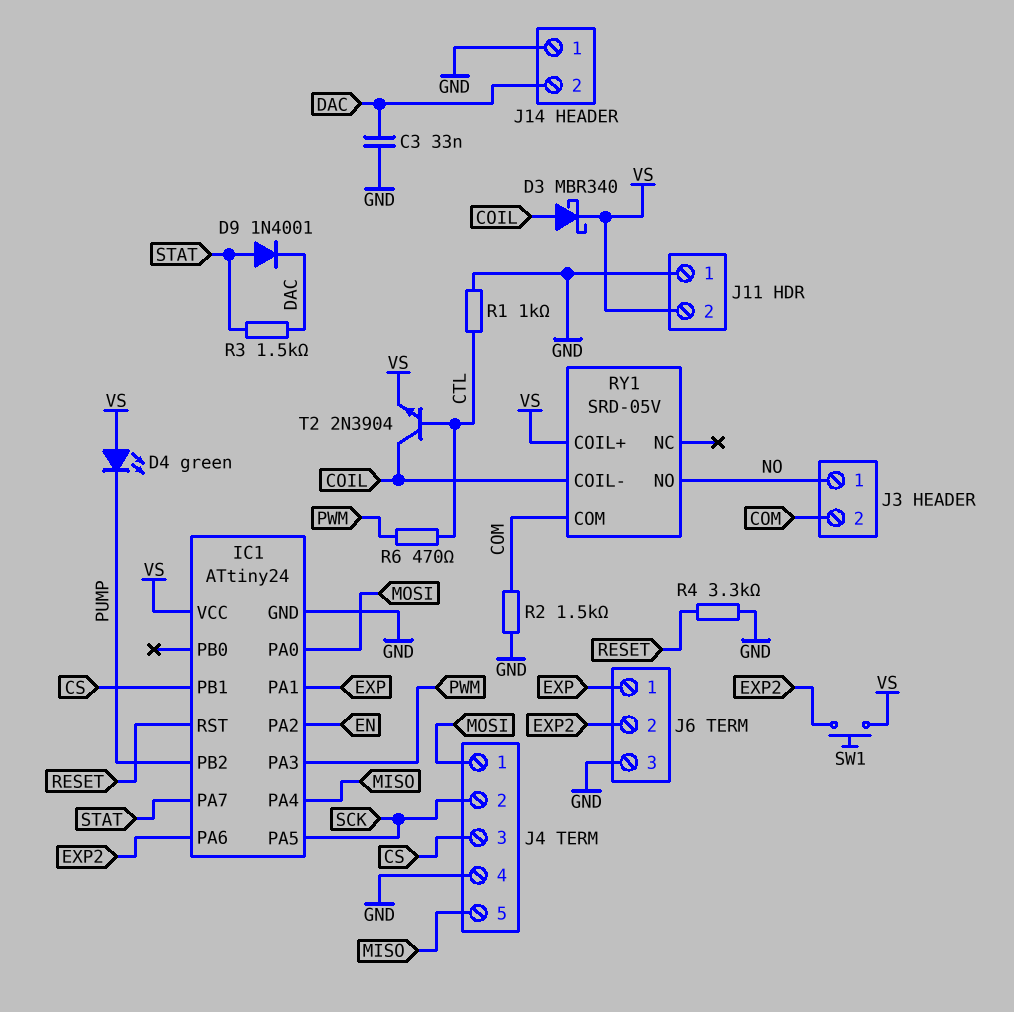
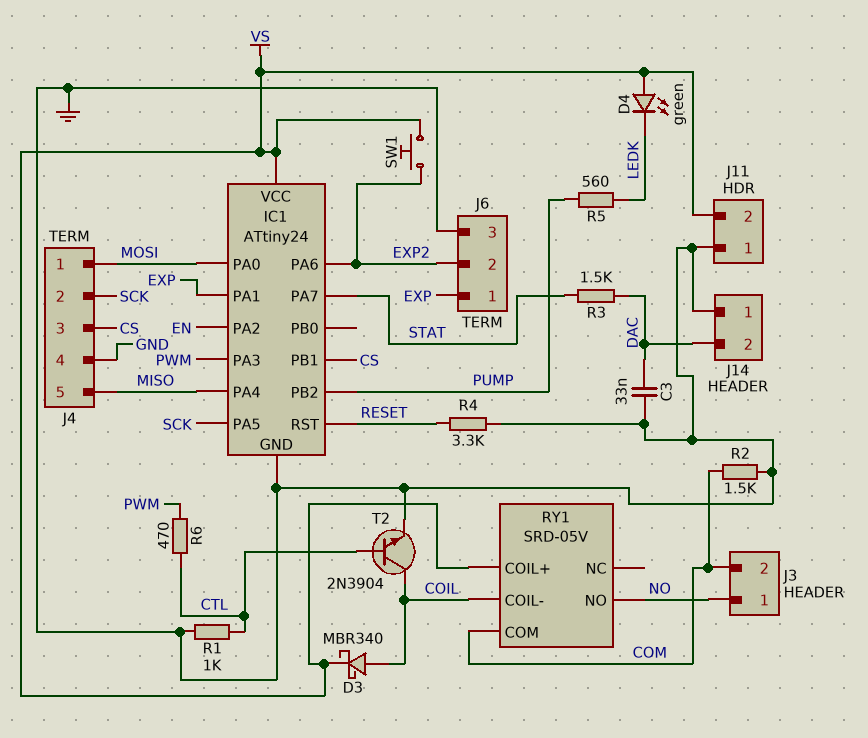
D4: LED green (A VS, K PUMP) -> LED green (A VS, K LEDK)
D9: diode 1N4001 (A STAT, K DAC) -> none
R5: none -> 560 (LEDK, PUMP)
T2: NPN 2N3904 (B CTL, C COIL, E VS) -> NPN 2N3904 (B CTL, C COIL, E GND)

